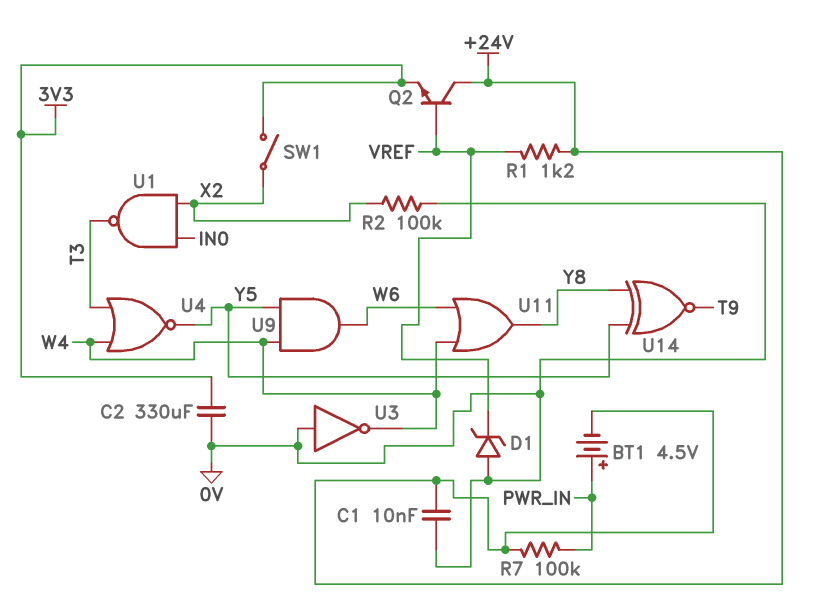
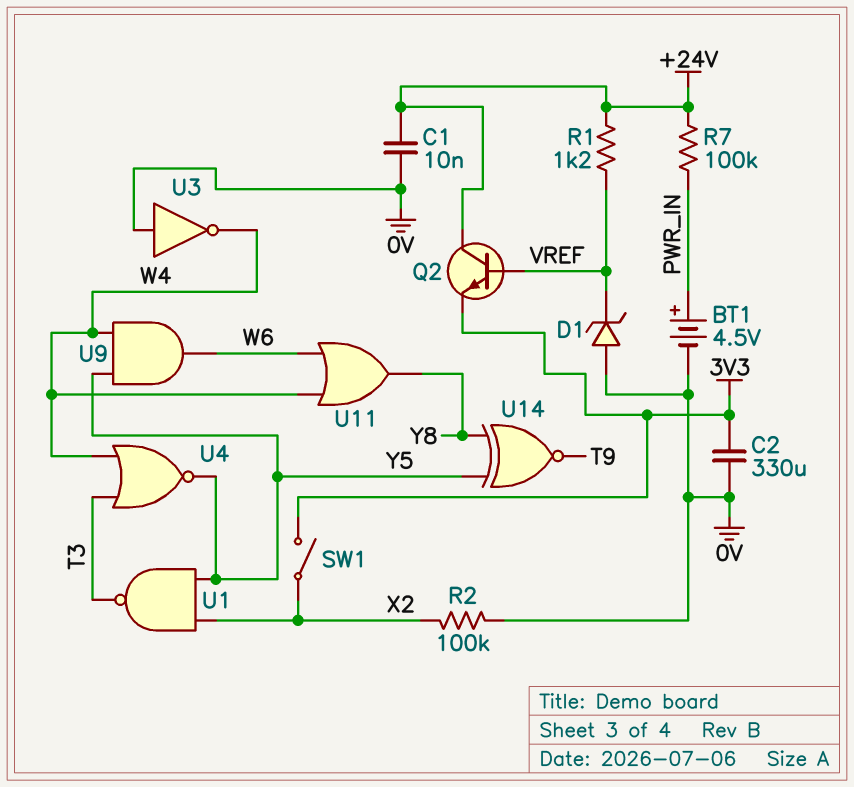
BT1: 4.5V (plus PWR_IN, minus +24V) -> 4.5V (plus PWR_IN, minus 0V)
U1: NAND (in IN0, in X2, out T3) -> NAND (in X2, in Y5, out T3)

